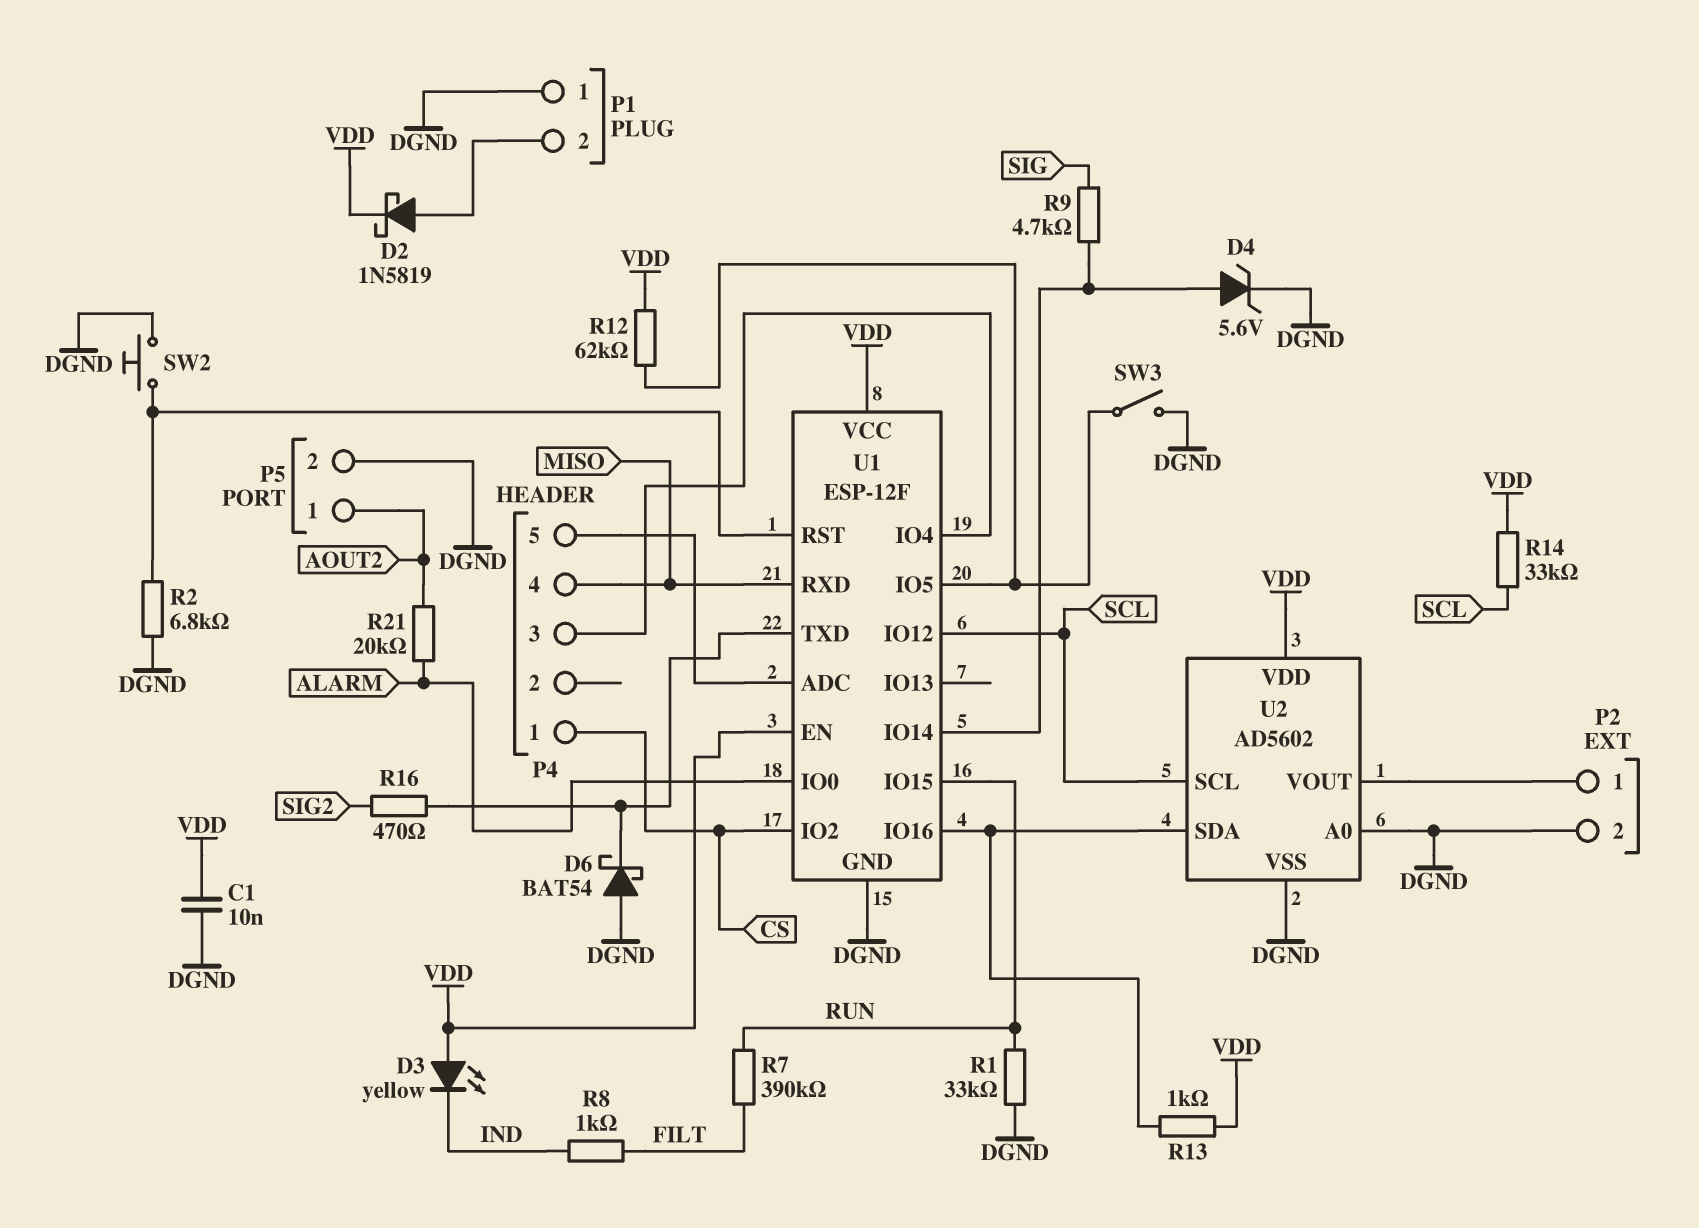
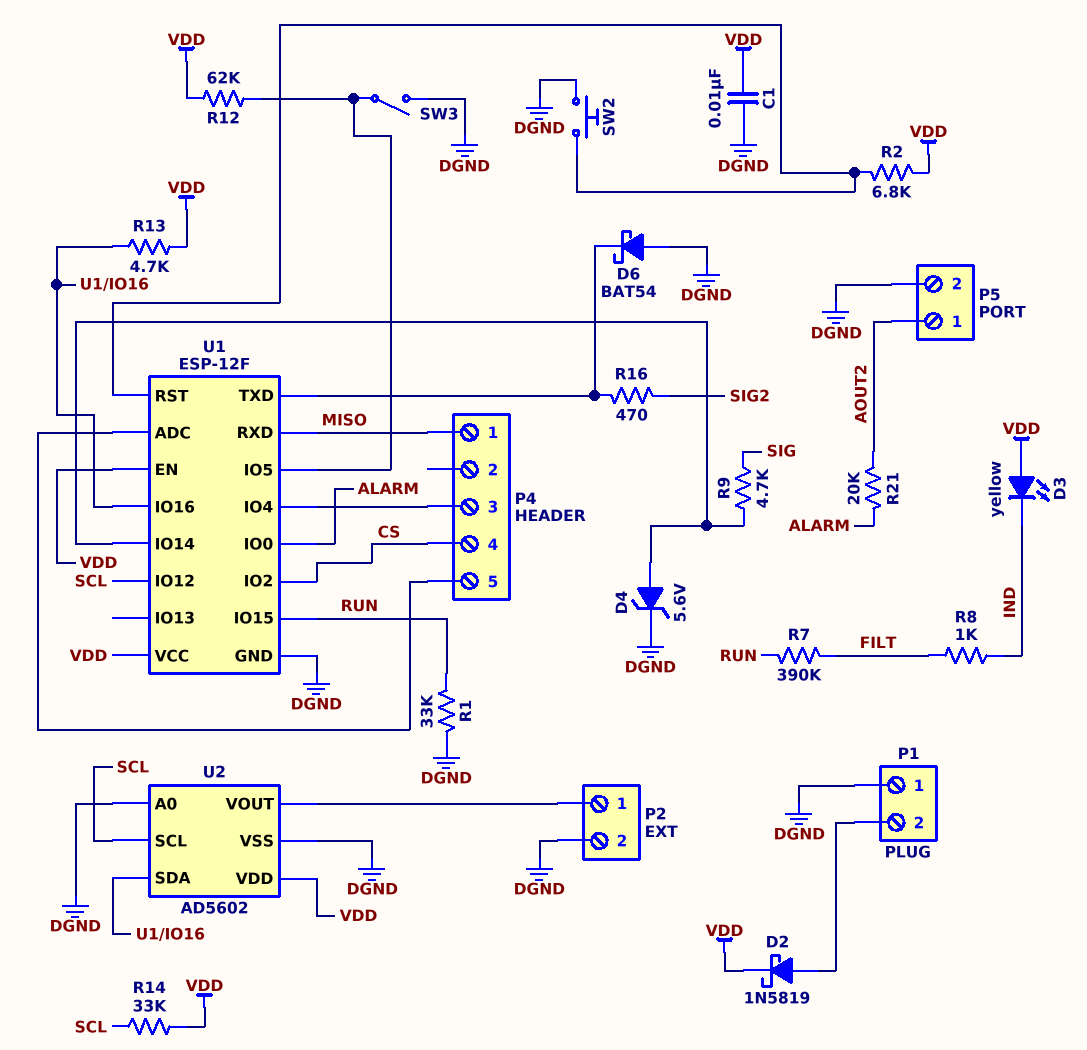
P4 pin 1: CS -> MISO
P4 pin 4: MISO -> CS
R2: 6.8k (DGND, U1/RST) -> 6.8k (U1/RST, VDD)
R13: 1k (U1/IO16, VDD) -> 4.7k (U1/IO16, VDD)

